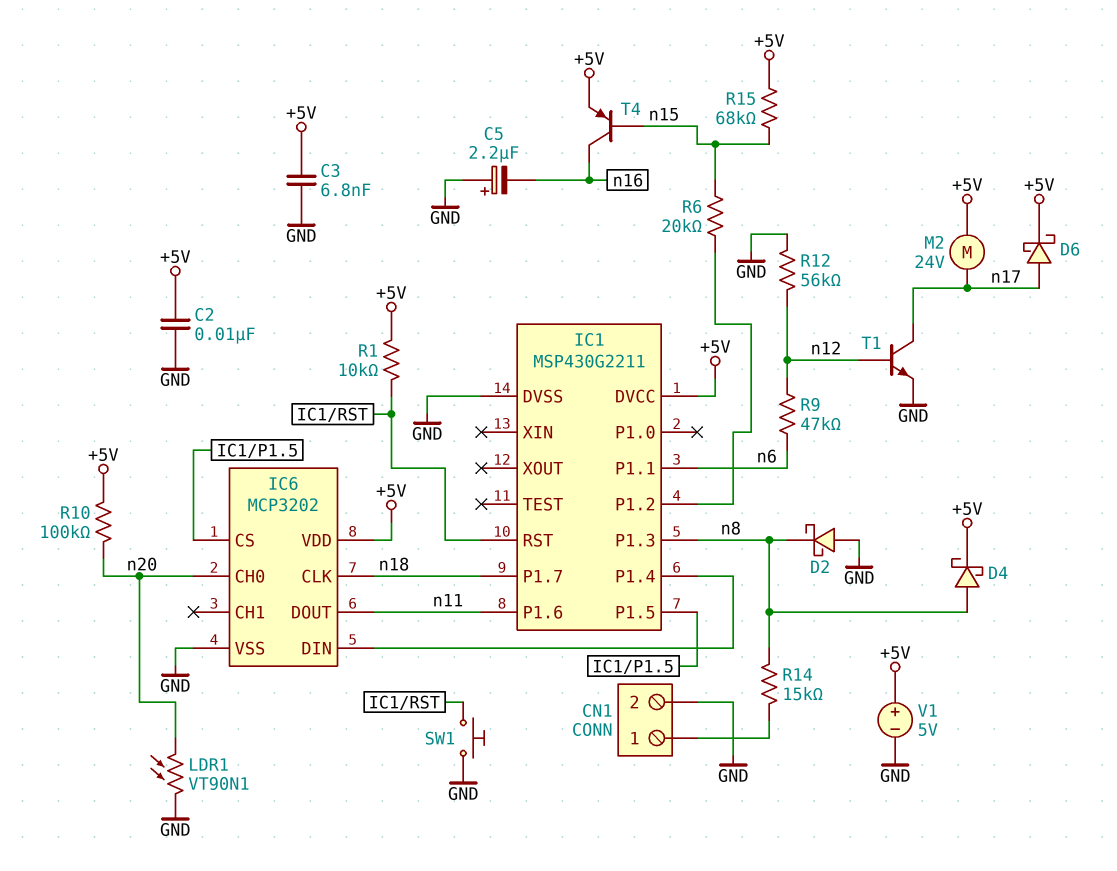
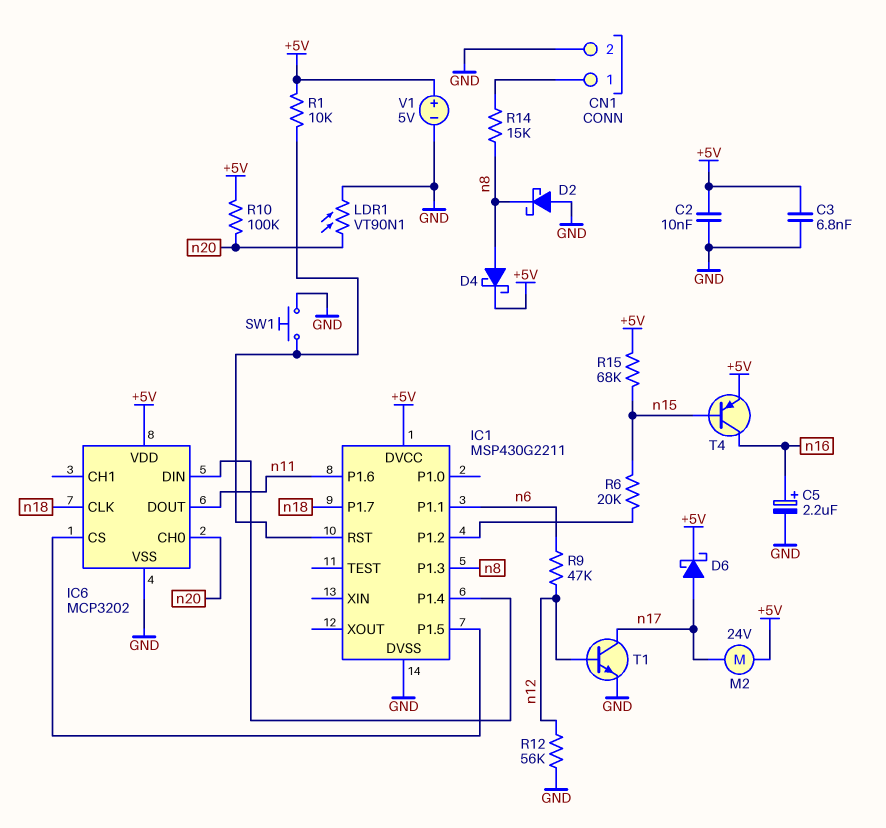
C5: 2.2uF (plus GND, minus n16) -> 2.2uF (plus n16, minus GND)

